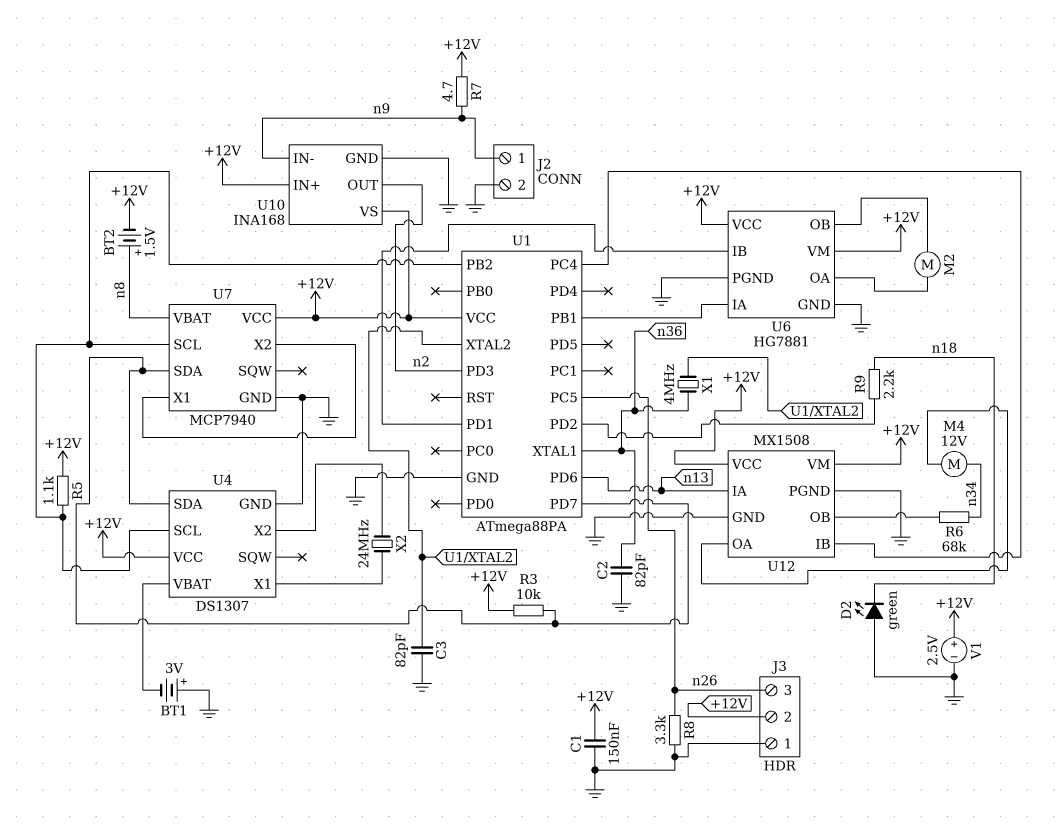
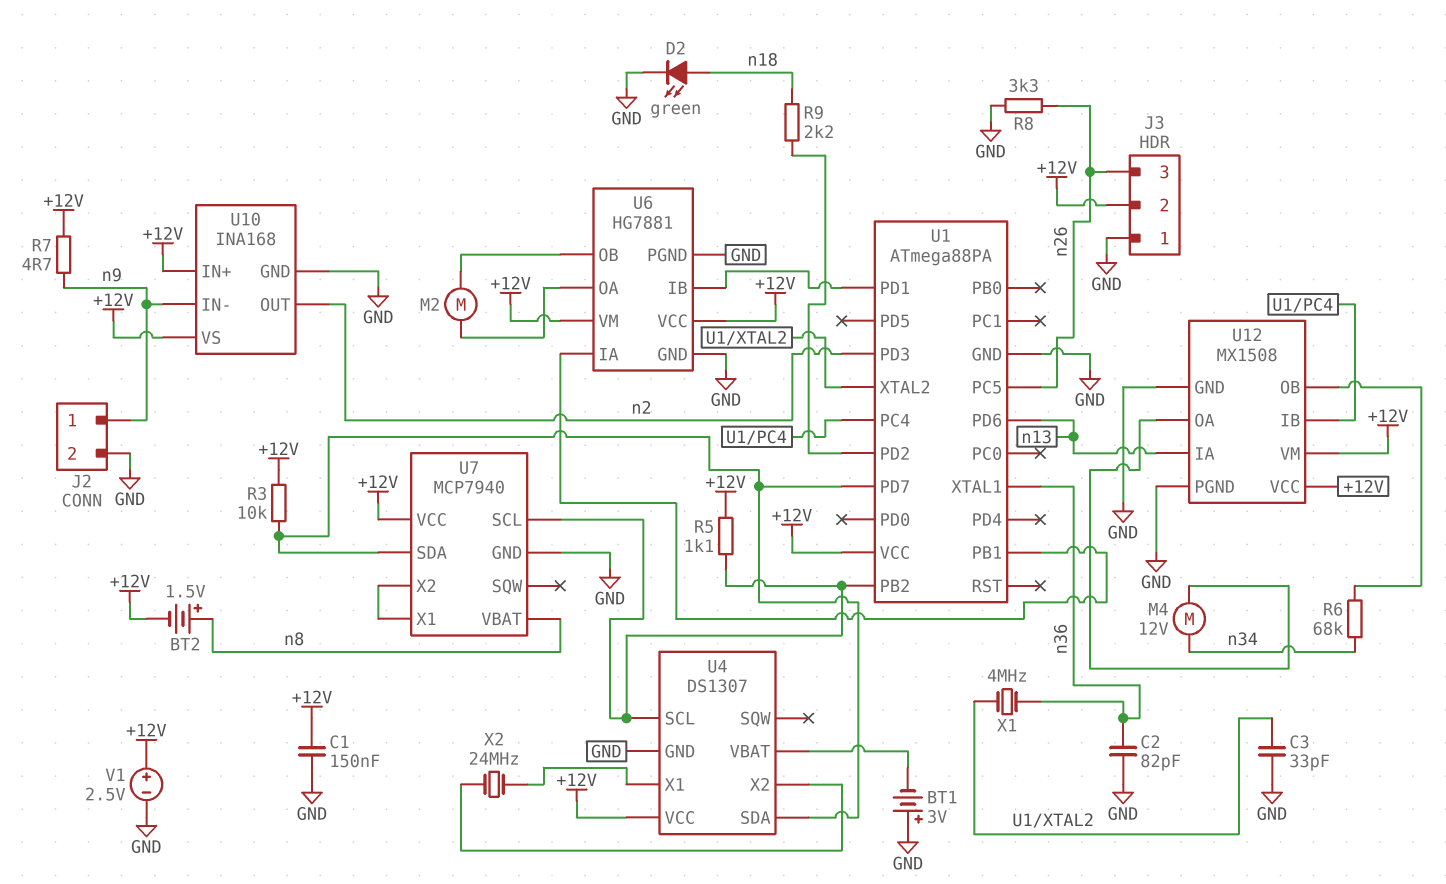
C3: 82pF (GND, U1/XTAL2) -> 33pF (GND, U1/XTAL2)
D2: LED green (A GND, K n18) -> LED green (A n18, K GND)

